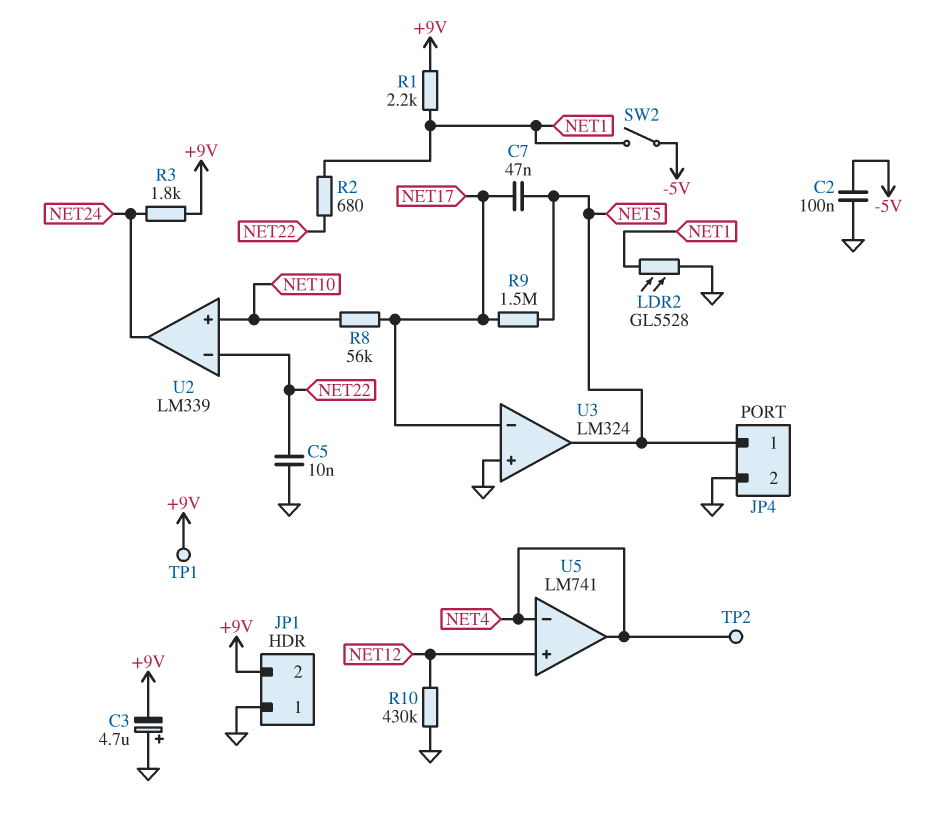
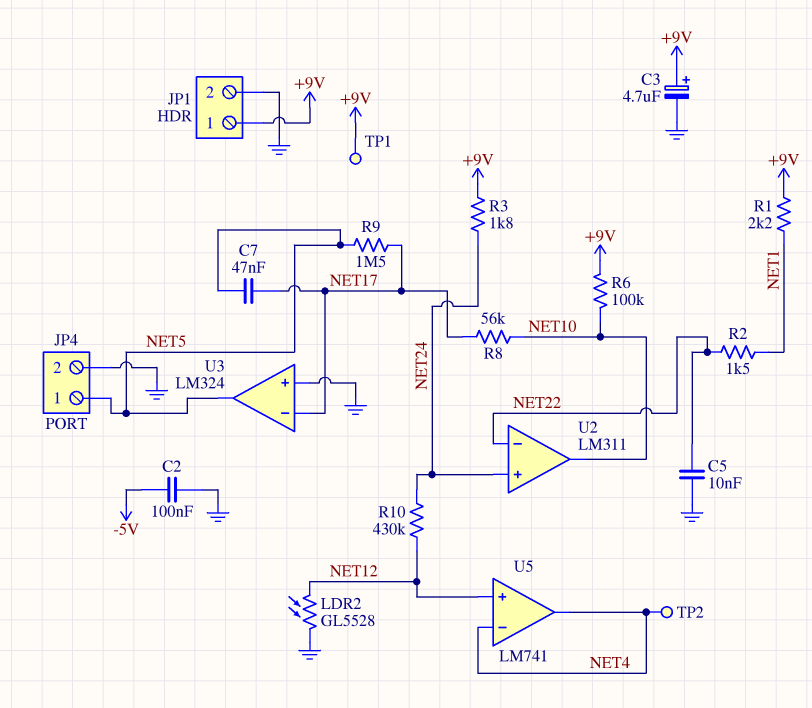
C3: 4.7uF (plus GND, minus +9V) -> 4.7uF (plus +9V, minus GND)
JP1 pin 1: GND -> +9V
JP1 pin 2: +9V -> GND
LDR2: GL5528 (GND, NET1) -> GL5528 (GND, NET12)
R2: 680 (NET1, NET22) -> 1.5k (NET1, NET22)
R6: none -> 100k (+9V, NET10)
R10: 430k (GND, NET12) -> 430k (NET12, NET24)
SW2: switch (-5V, NET1) -> none
U2: LM339 -> LM311
U2 pin in+: NET10 -> NET24
U2 pin out: NET24 -> NET10

